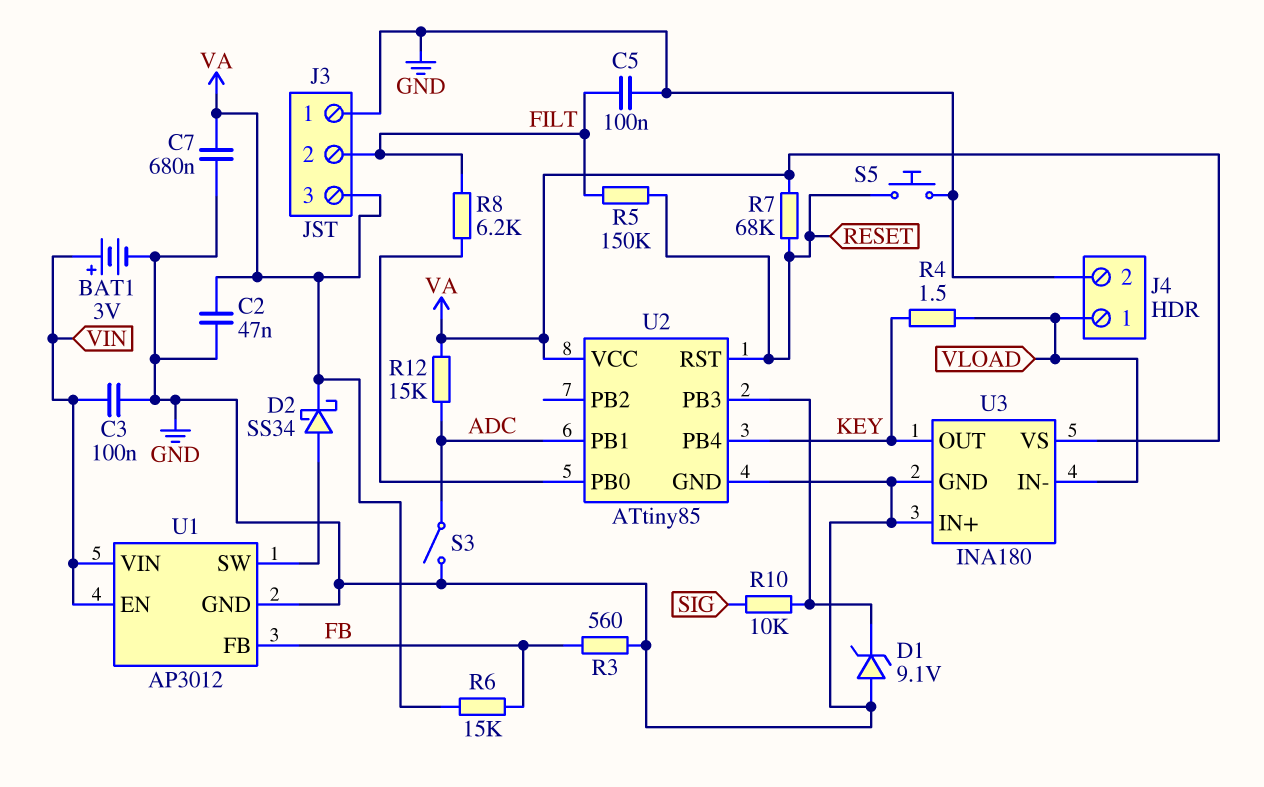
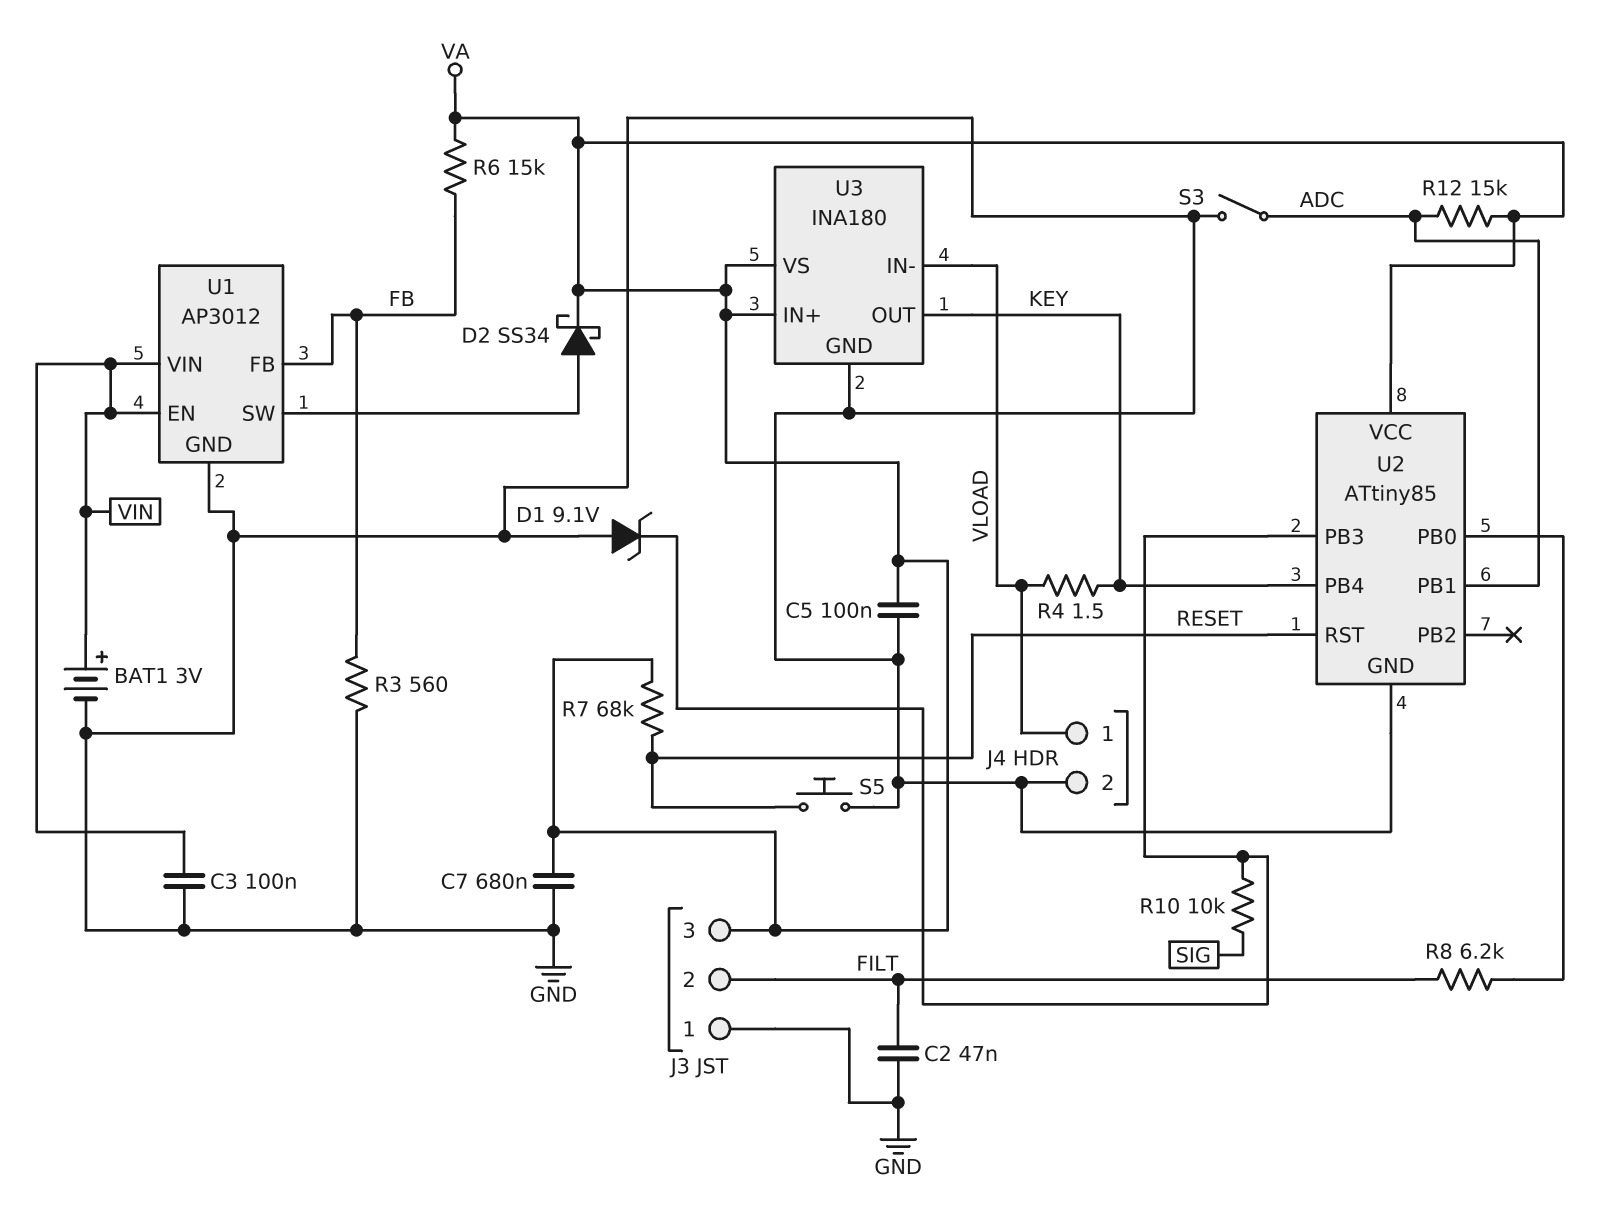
C2: 47nF (GND, VA) -> 47nF (FILT, GND)
C5: 100nF (FILT, GND) -> 100nF (GND, VA)
R5: 150k (FILT, RESET) -> none
U3 pin IN+: GND -> VA

